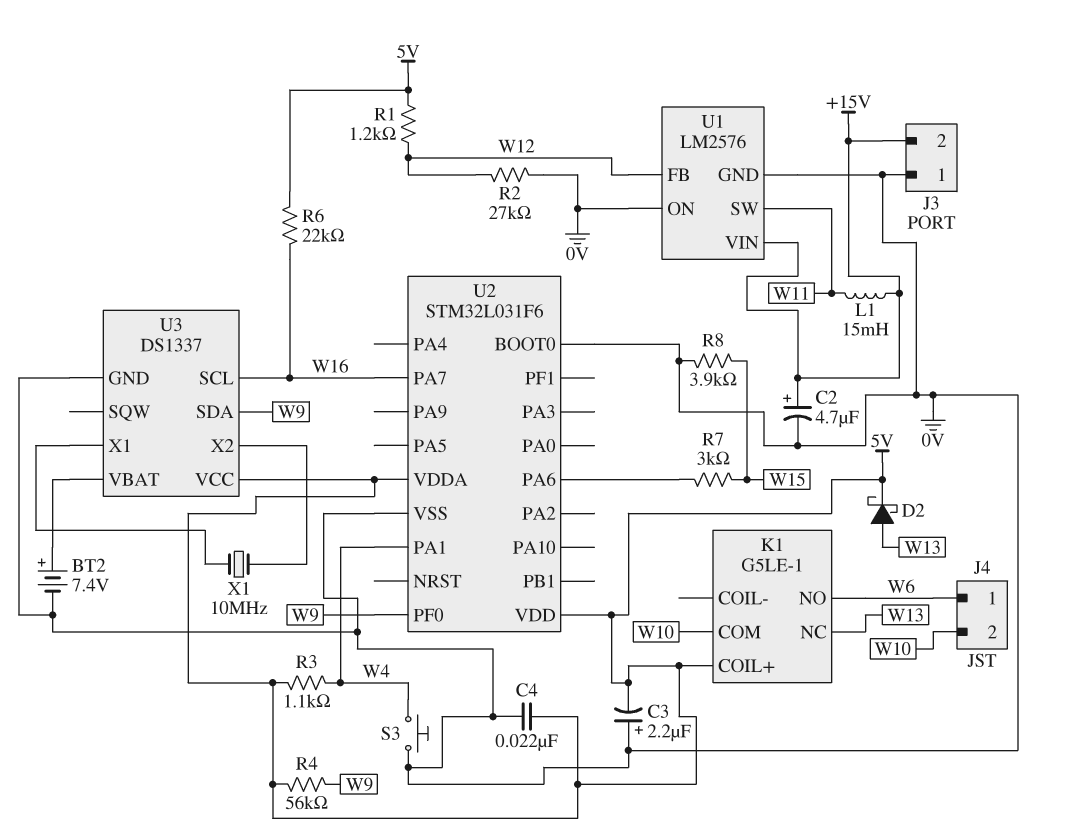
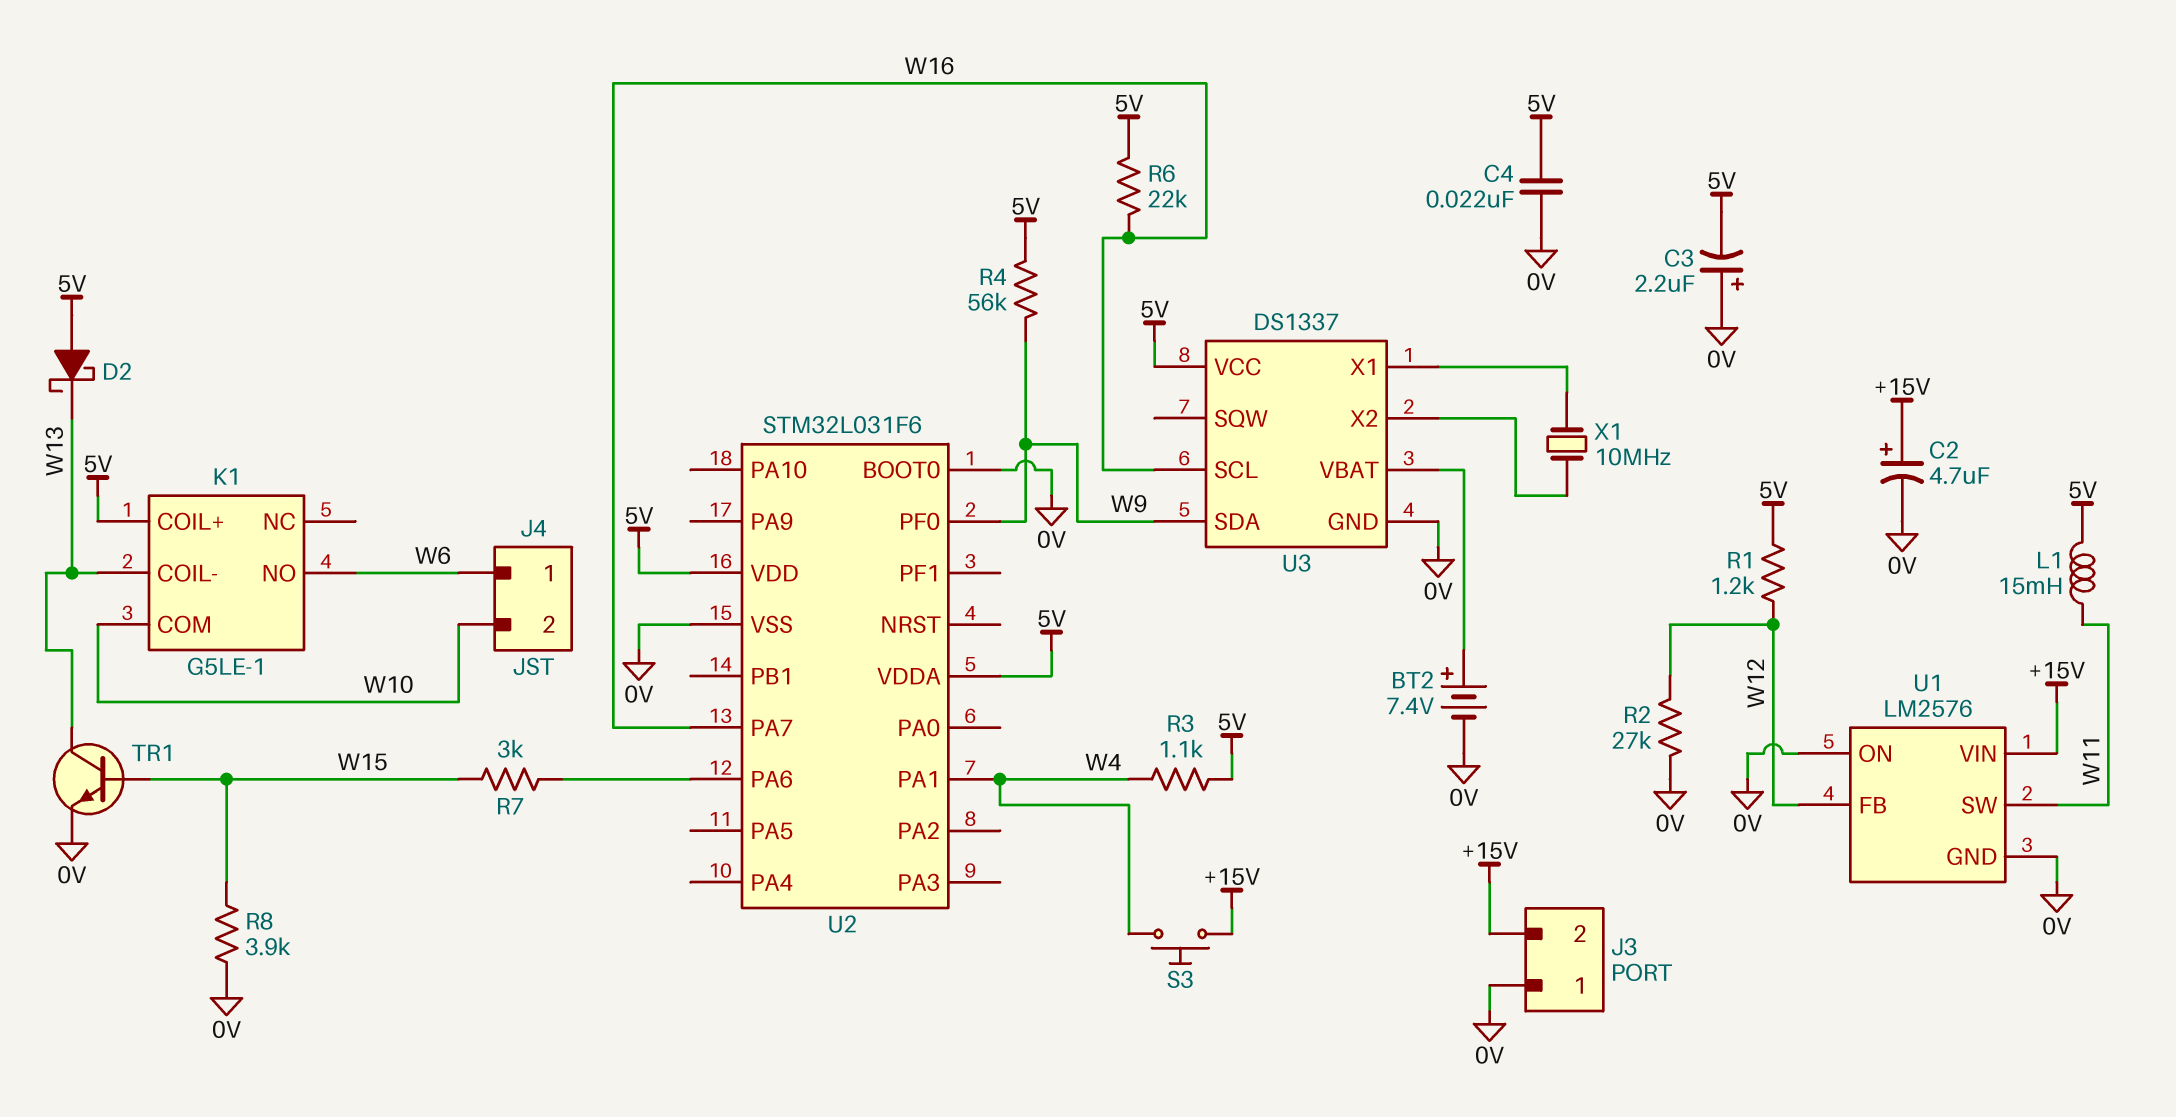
D2: schottky (A W13, K 5V) -> schottky (A 5V, K W13)
K1 pin COIL-: none -> W13
K1 pin NC: W13 -> none
L1: 15mH (+15V, W11) -> 15mH (5V, W11)
S3: button (0V, W4) -> button (+15V, W4)
TR1: none -> NPN (B W15, C W13, E 0V)

